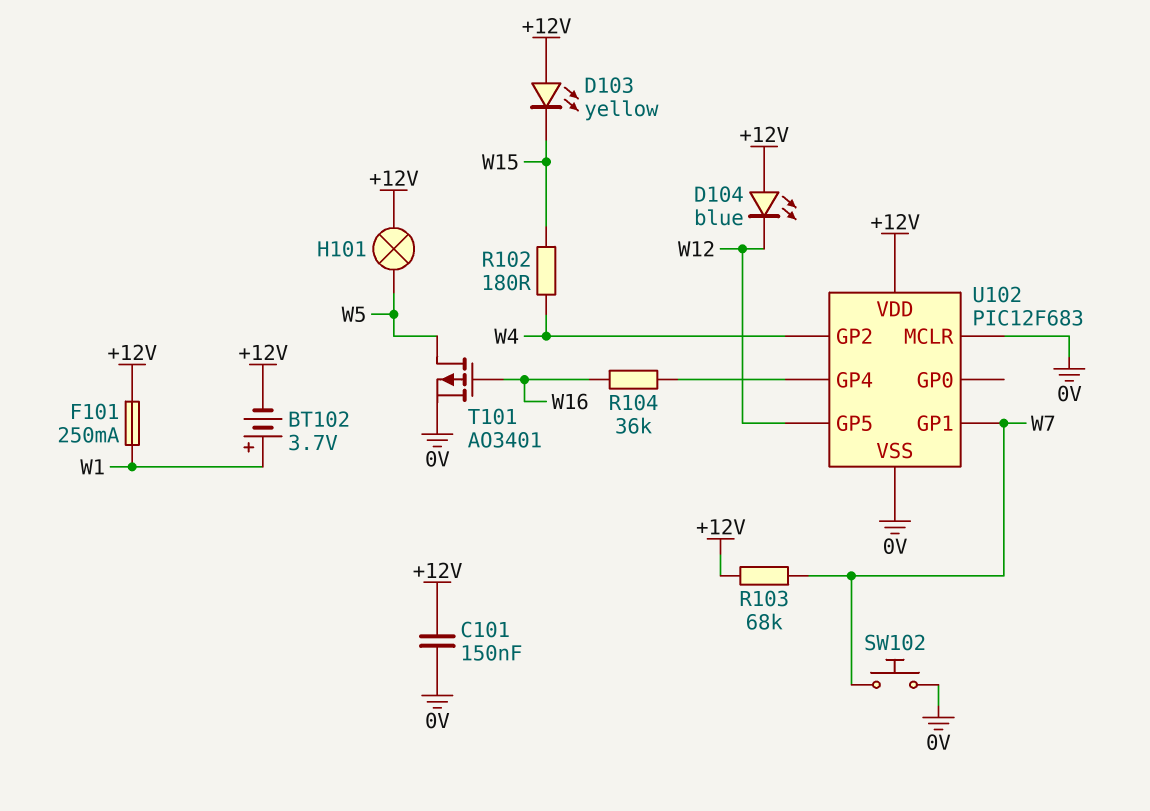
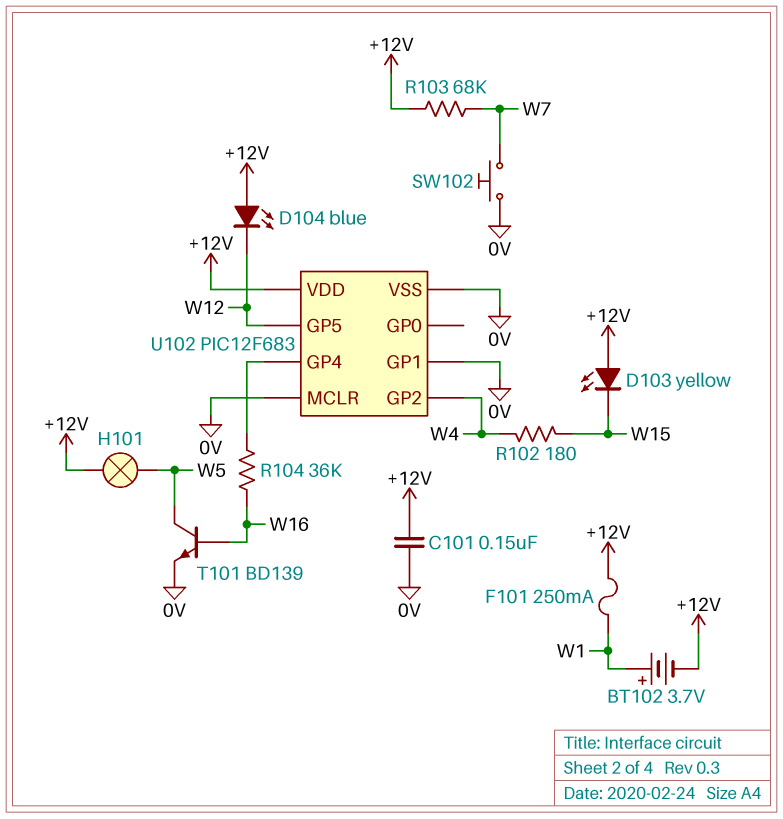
T101: PMOS AO3401 (G W16, D W5, S 0V) -> NPN BD139 (B W16, C W5, E 0V)
U102 pin GP1: W7 -> 0V

